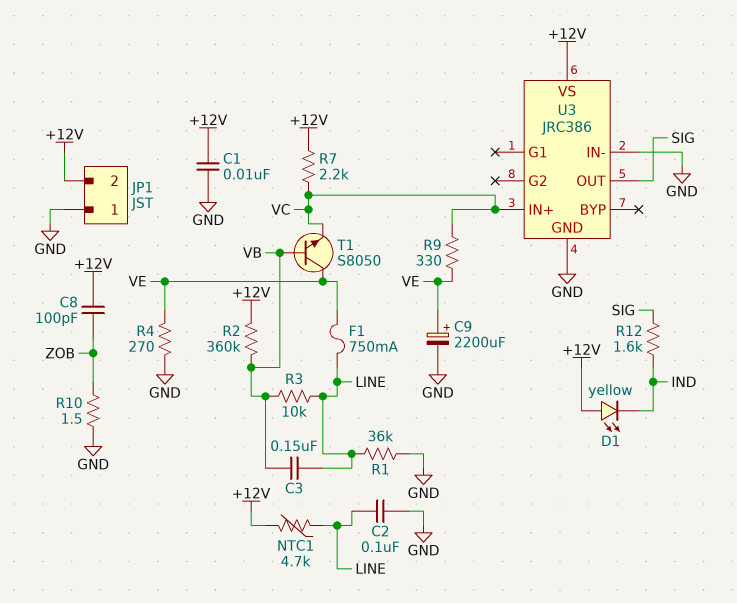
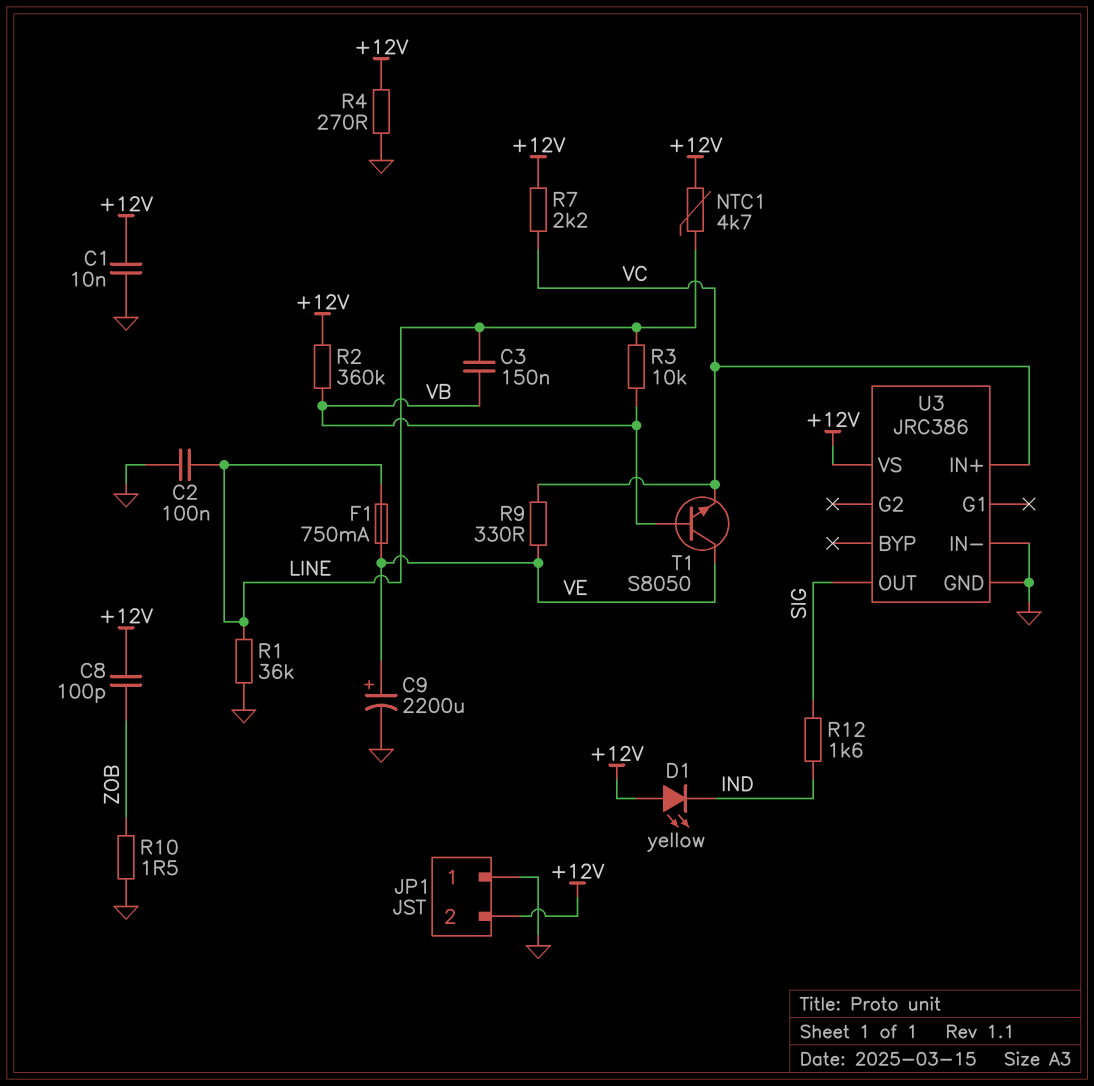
R4: 270 (GND, VE) -> 270 (+12V, GND)

